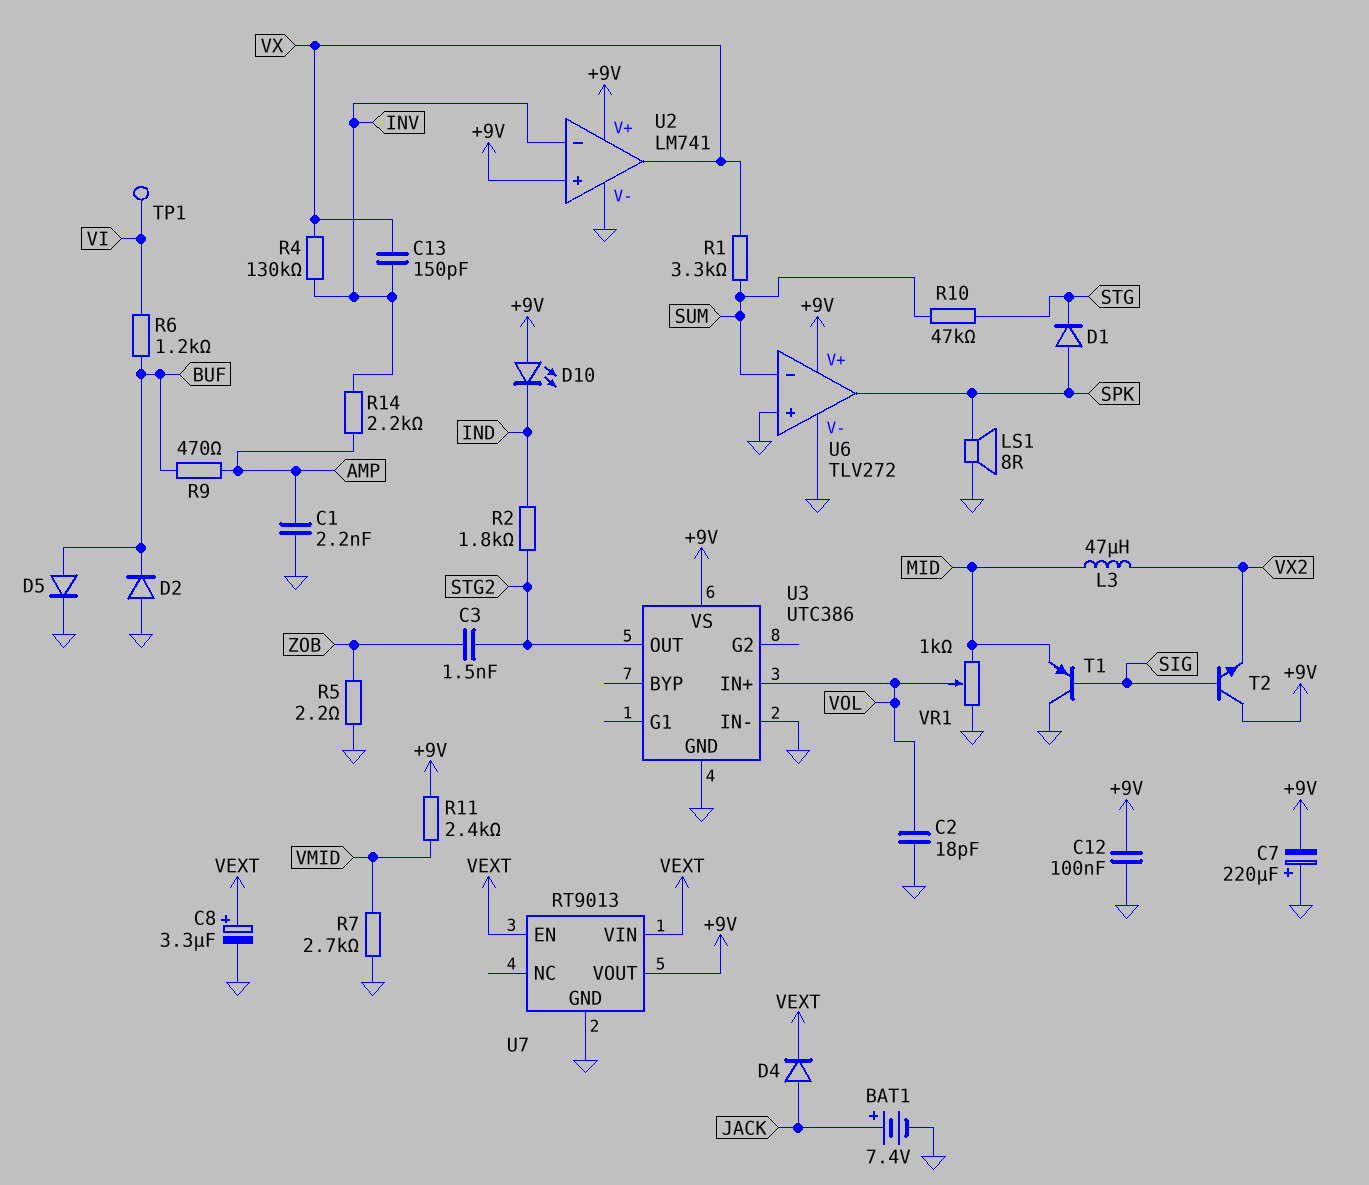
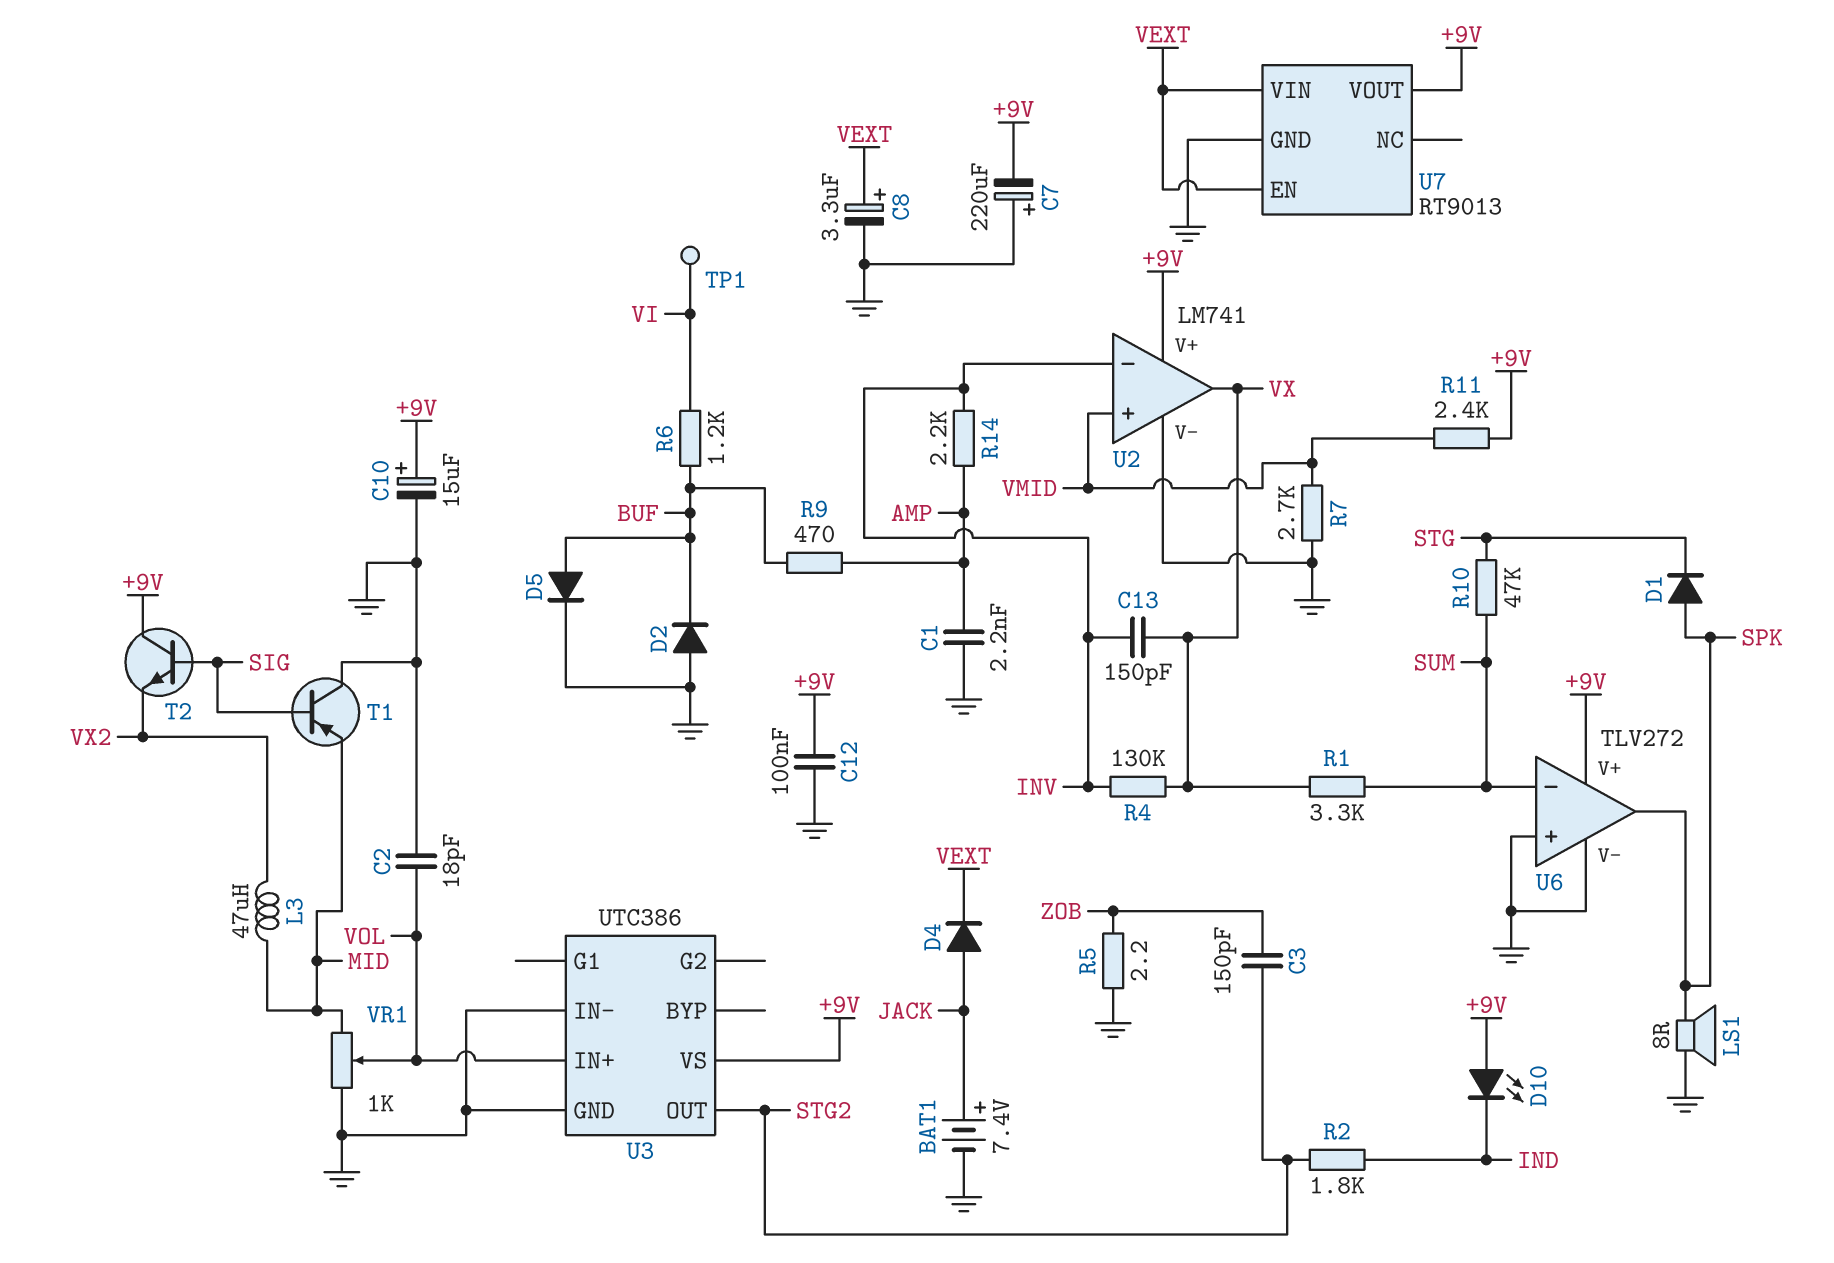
C3: 1.5nF (STG2, ZOB) -> 150pF (STG2, ZOB)
C10: none -> 15uF (plus +9V, minus GND)
U2 pin in+: +9V -> VMID

